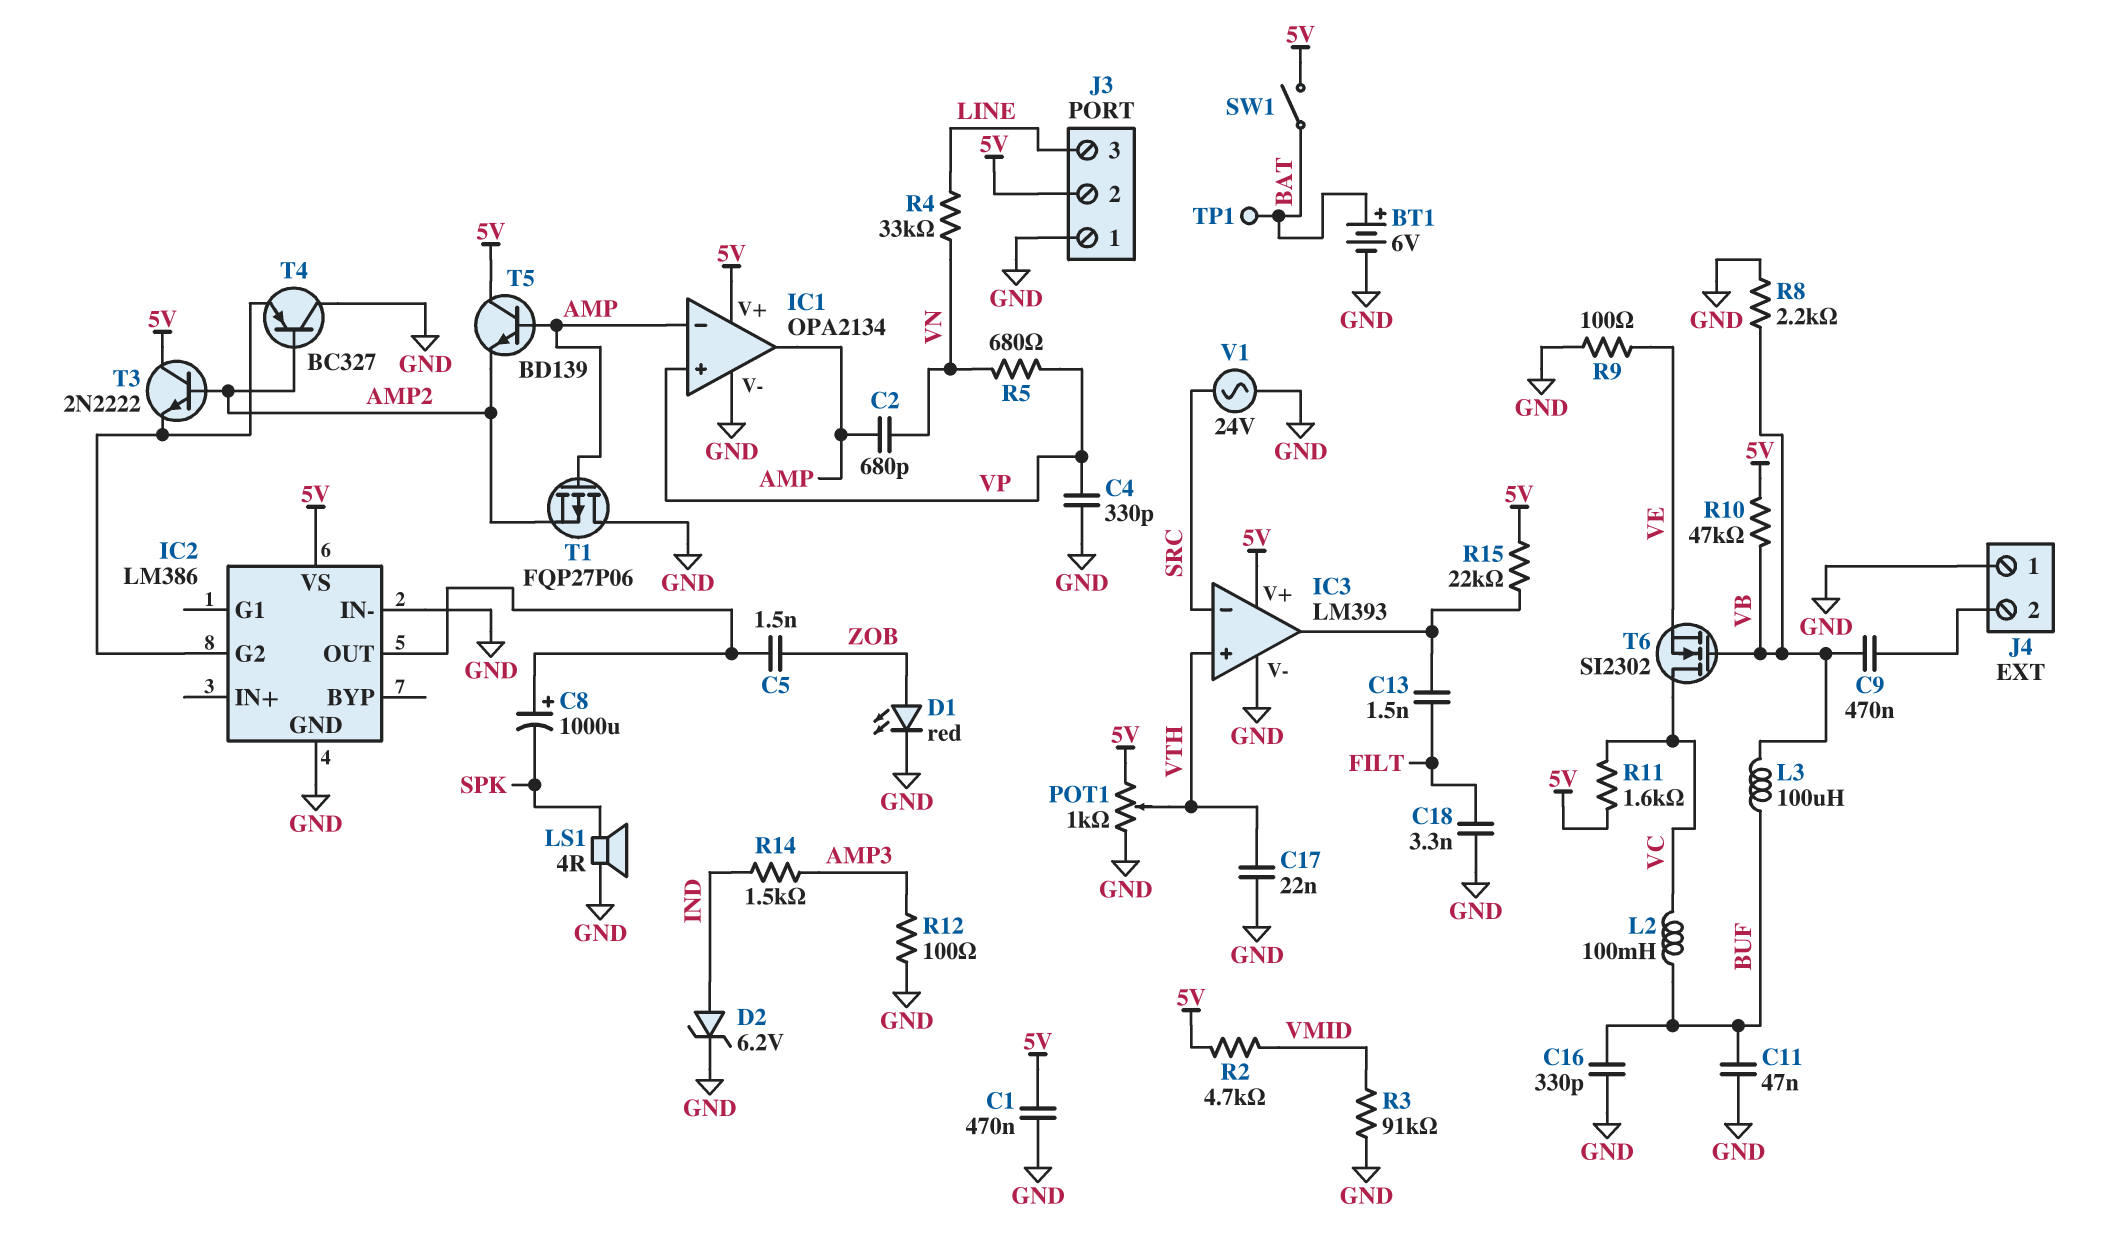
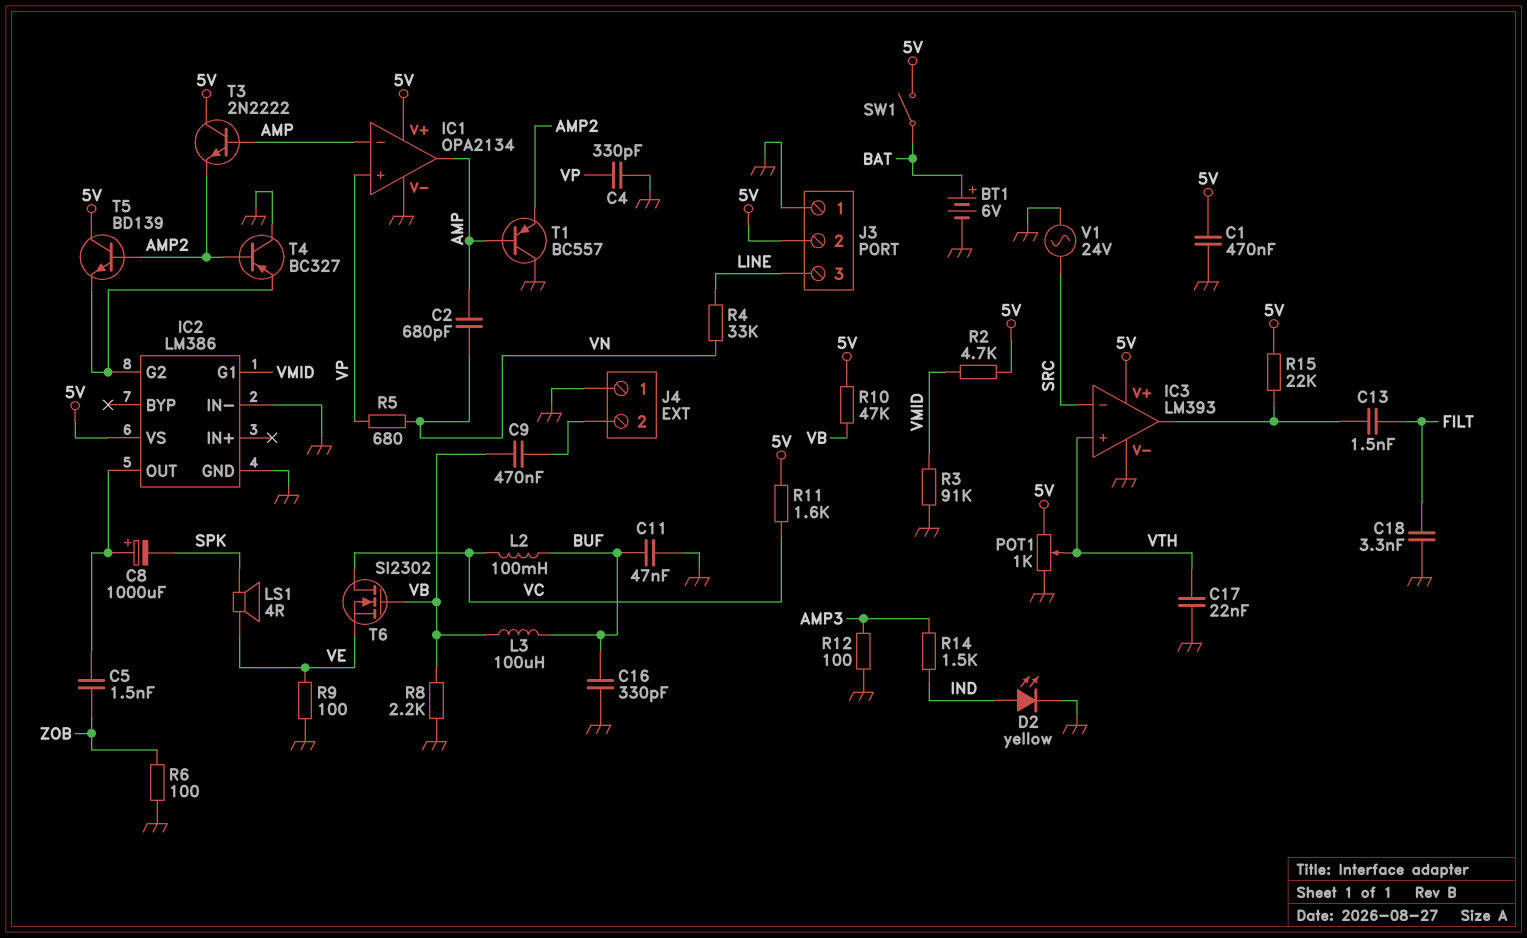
D1: LED red (A ZOB, K GND) -> none
D2: zener 6.2V (A IND, K GND) -> LED yellow (A IND, K GND)
IC2 pin G1: none -> VMID
LS1: speaker 4R (GND, SPK) -> speaker 4R (SPK, VE)
R6: none -> 100 (GND, ZOB)
T1: PMOS FQP27P06 (G AMP, D GND, S AMP2) -> PNP BC557 (B AMP, C GND, E AMP2)
T3: NPN 2N2222 (B AMP2, C 5V, E IC2/G2) -> NPN 2N2222 (B AMP, C 5V, E AMP2)
T5: NPN BD139 (B AMP, C 5V, E AMP2) -> NPN BD139 (B AMP2, C 5V, E IC2/G2)
TP1: test point (BAT) -> none

